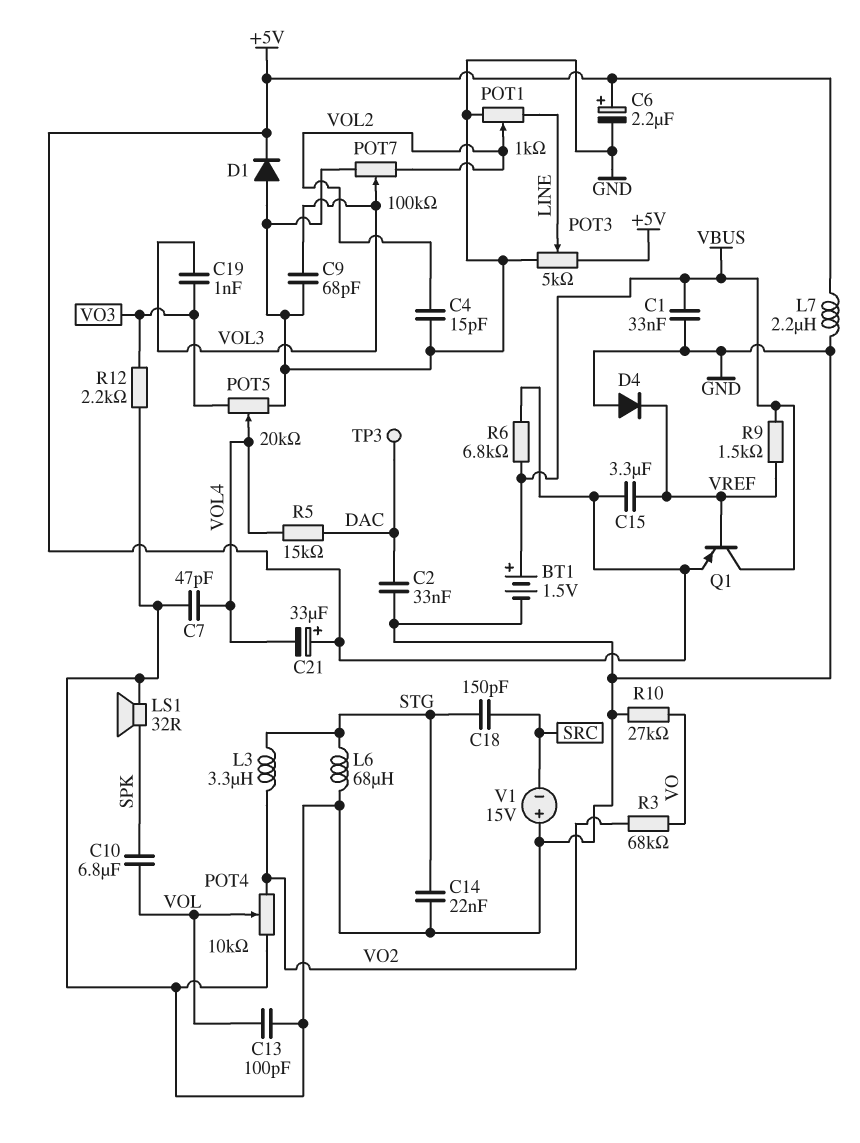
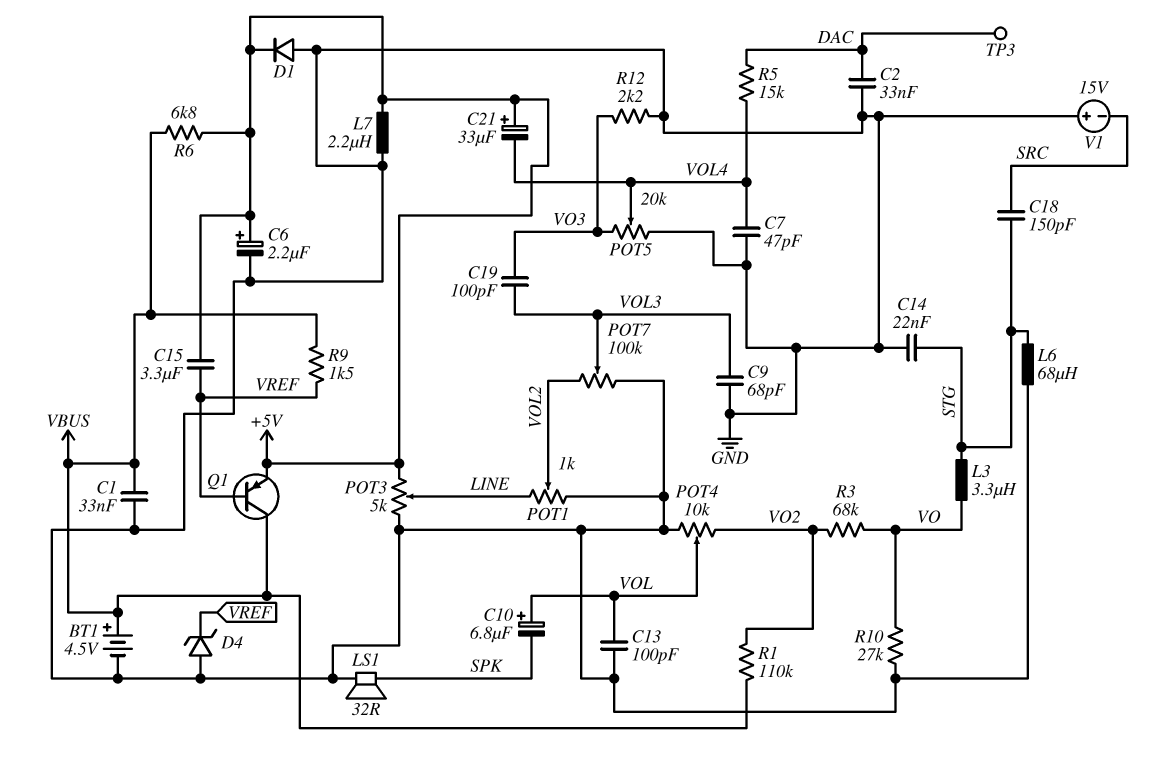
BT1: 1.5V (plus VBUS, minus GND) -> 4.5V (plus VBUS, minus GND)
C4: 15pF (GND, VOL2) -> none
C10: 6.8uF (SPK, VOL) -> 6.8uF (plus VOL, minus SPK)
C19: 1nF (VO3, VOL3) -> 100pF (VO3, VOL3)
D4: diode (A GND, K VREF) -> zener (A GND, K VREF)
L3: 3.3uH (STG, VO2) -> 3.3uH (STG, VO)
R1: none -> 110k (VBUS, VO2)

